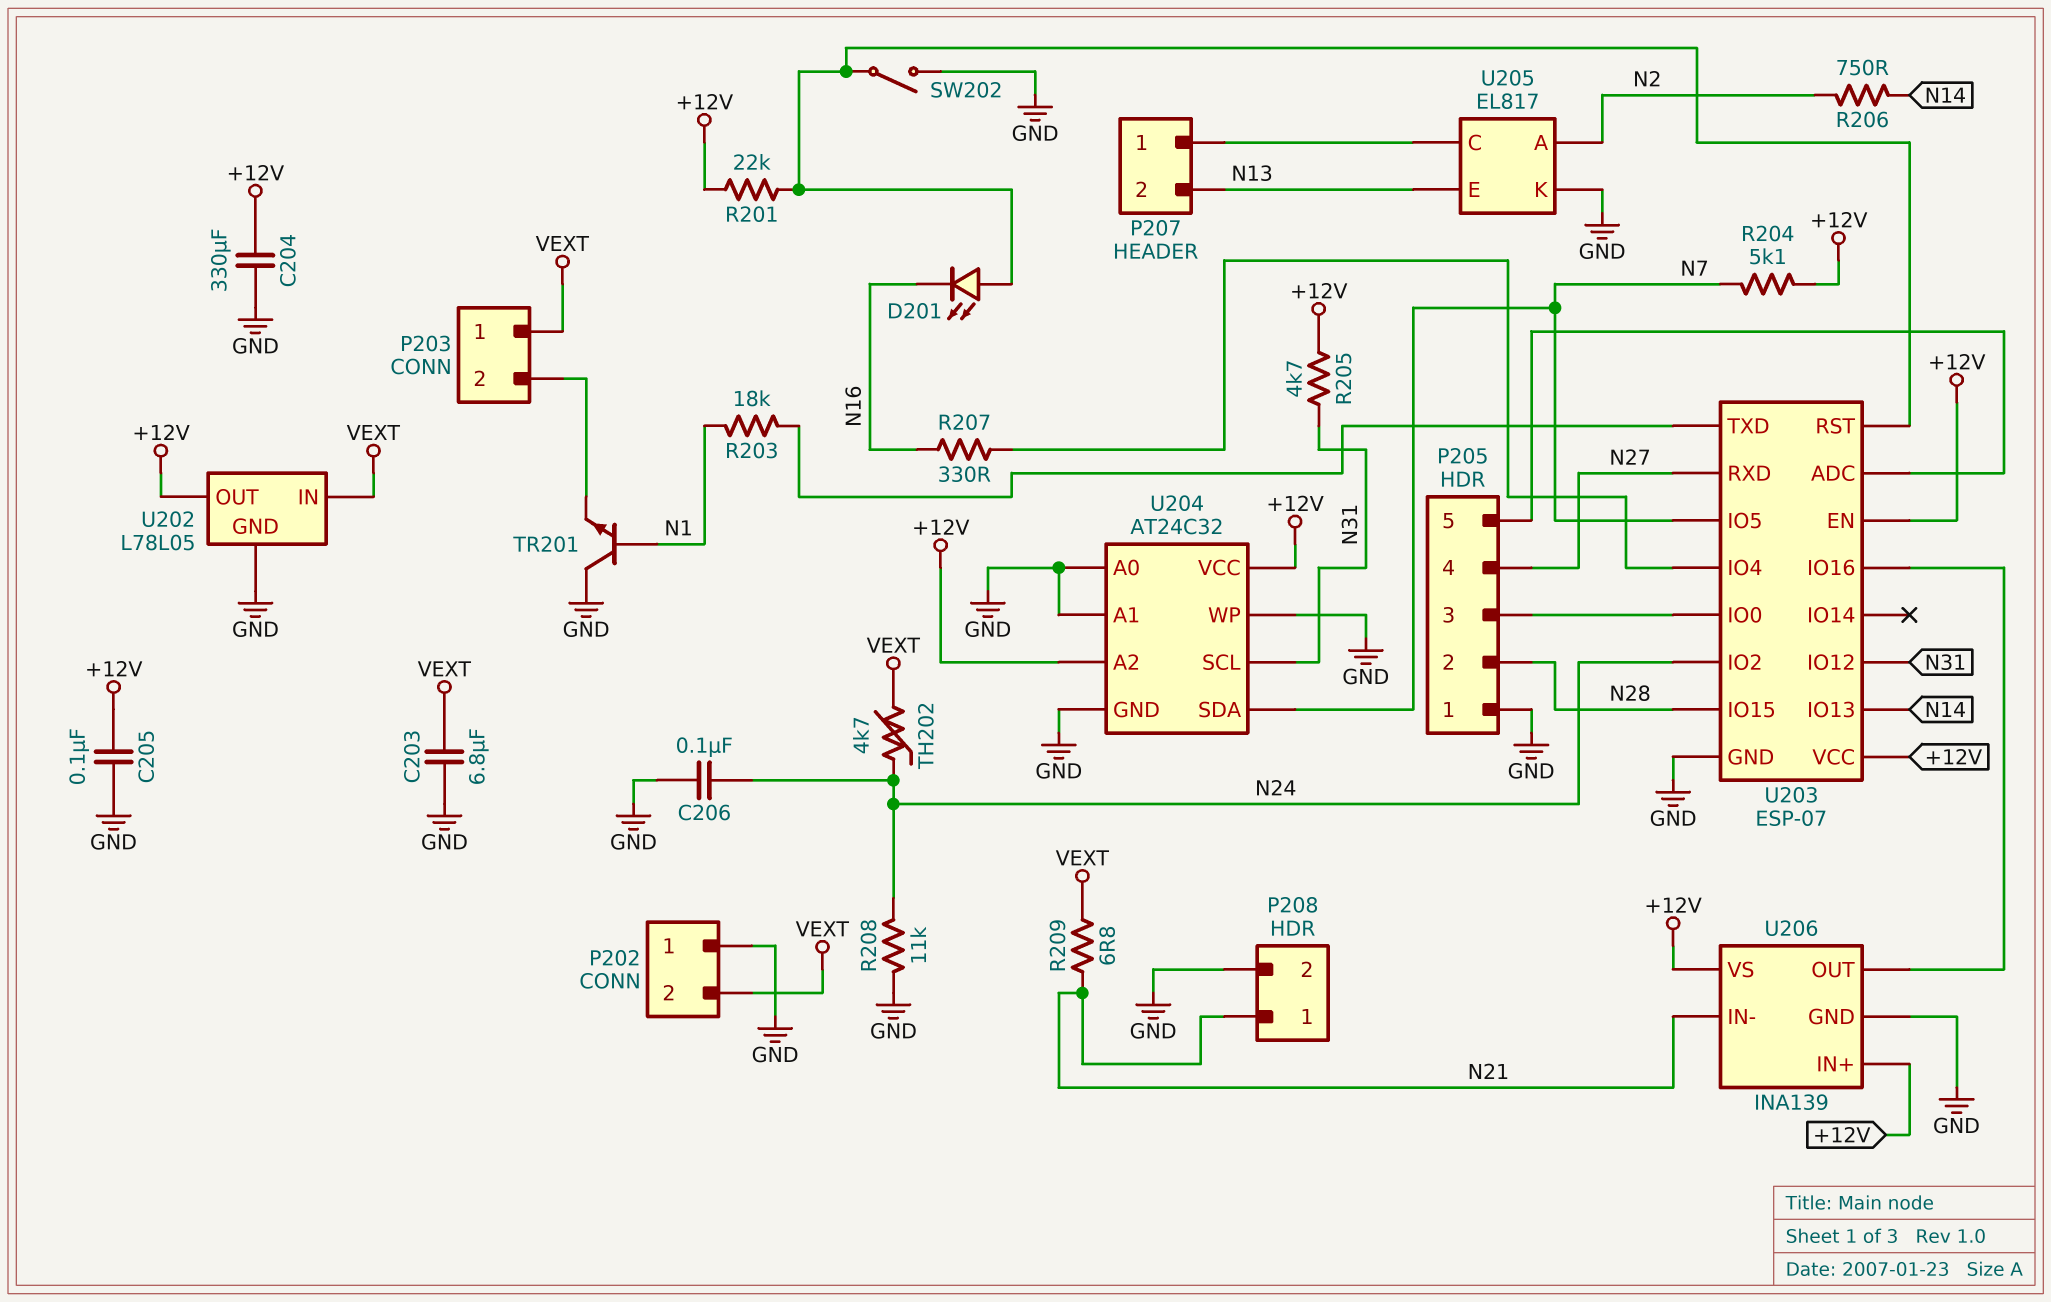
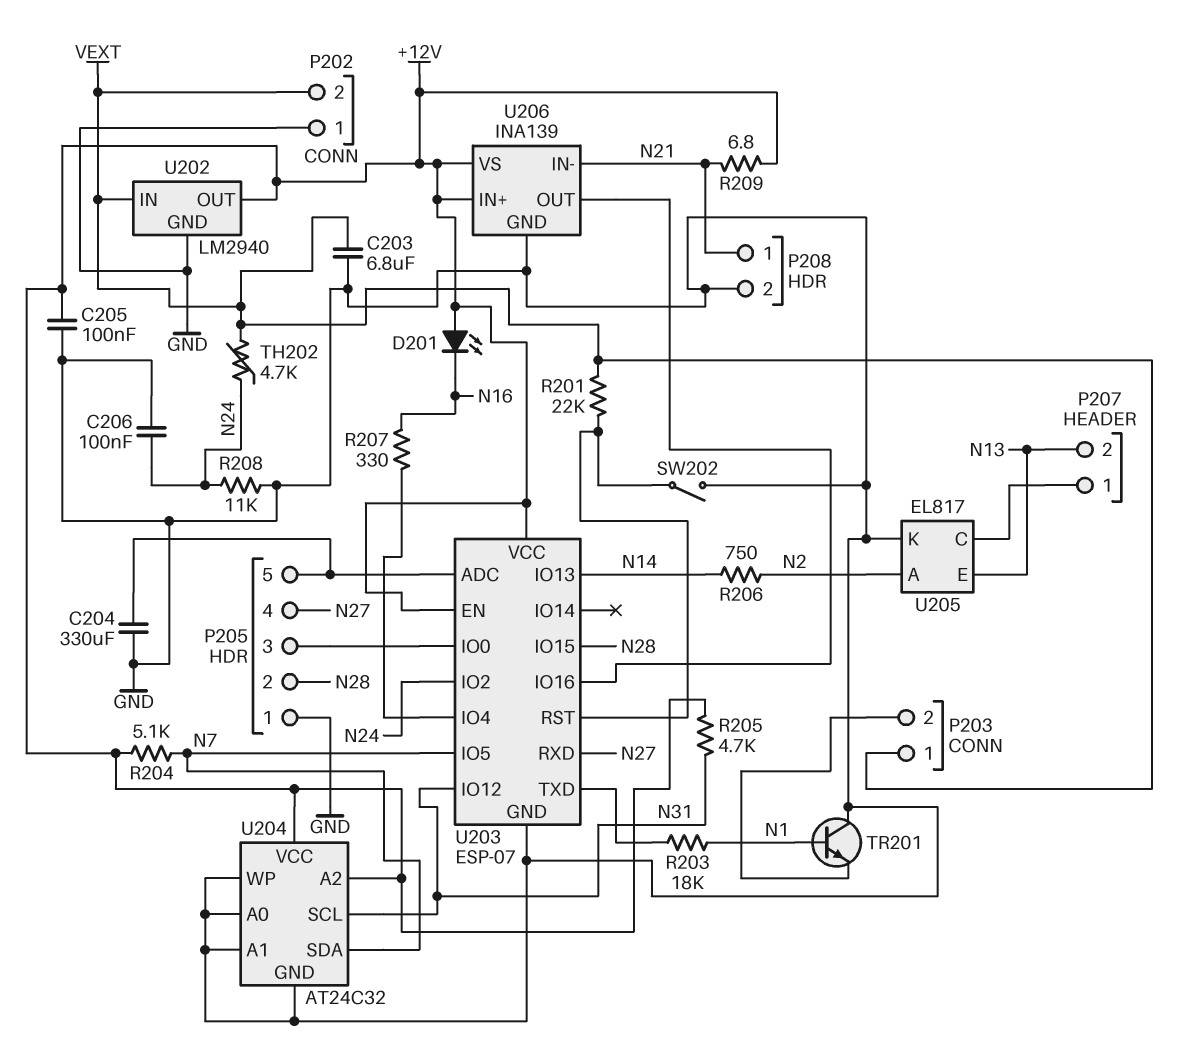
C204: 330uF (+12V, GND) -> 330uF (GND, P205/5)
D201: LED (A U203/RST, K N16) -> LED (A +12V, K N16)
R201: 22k (+12V, U203/RST) -> 22k (U203/RST, VEXT)
R209: 6.8 (N21, VEXT) -> 6.8 (+12V, N21)
U202: L78L05 -> LM2940

